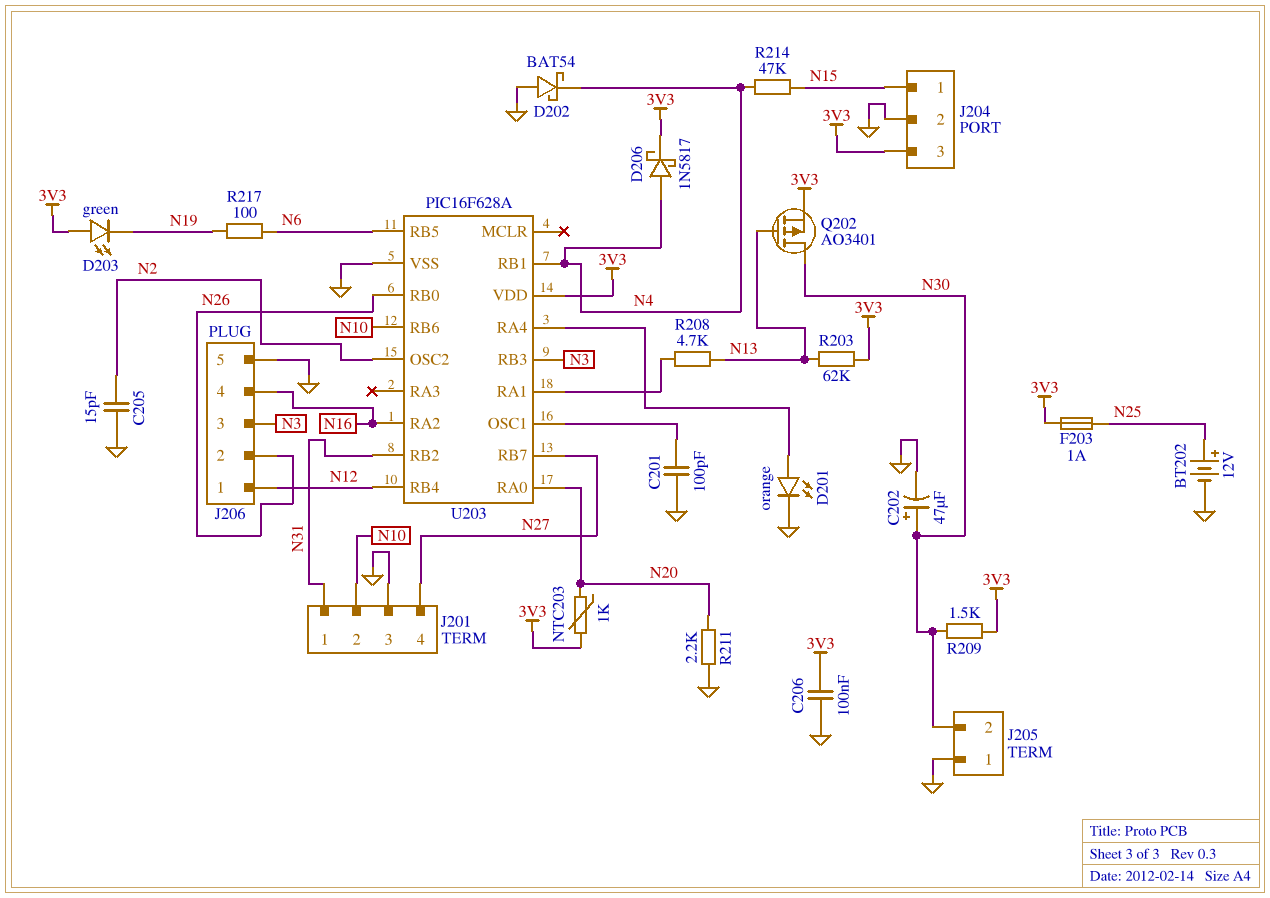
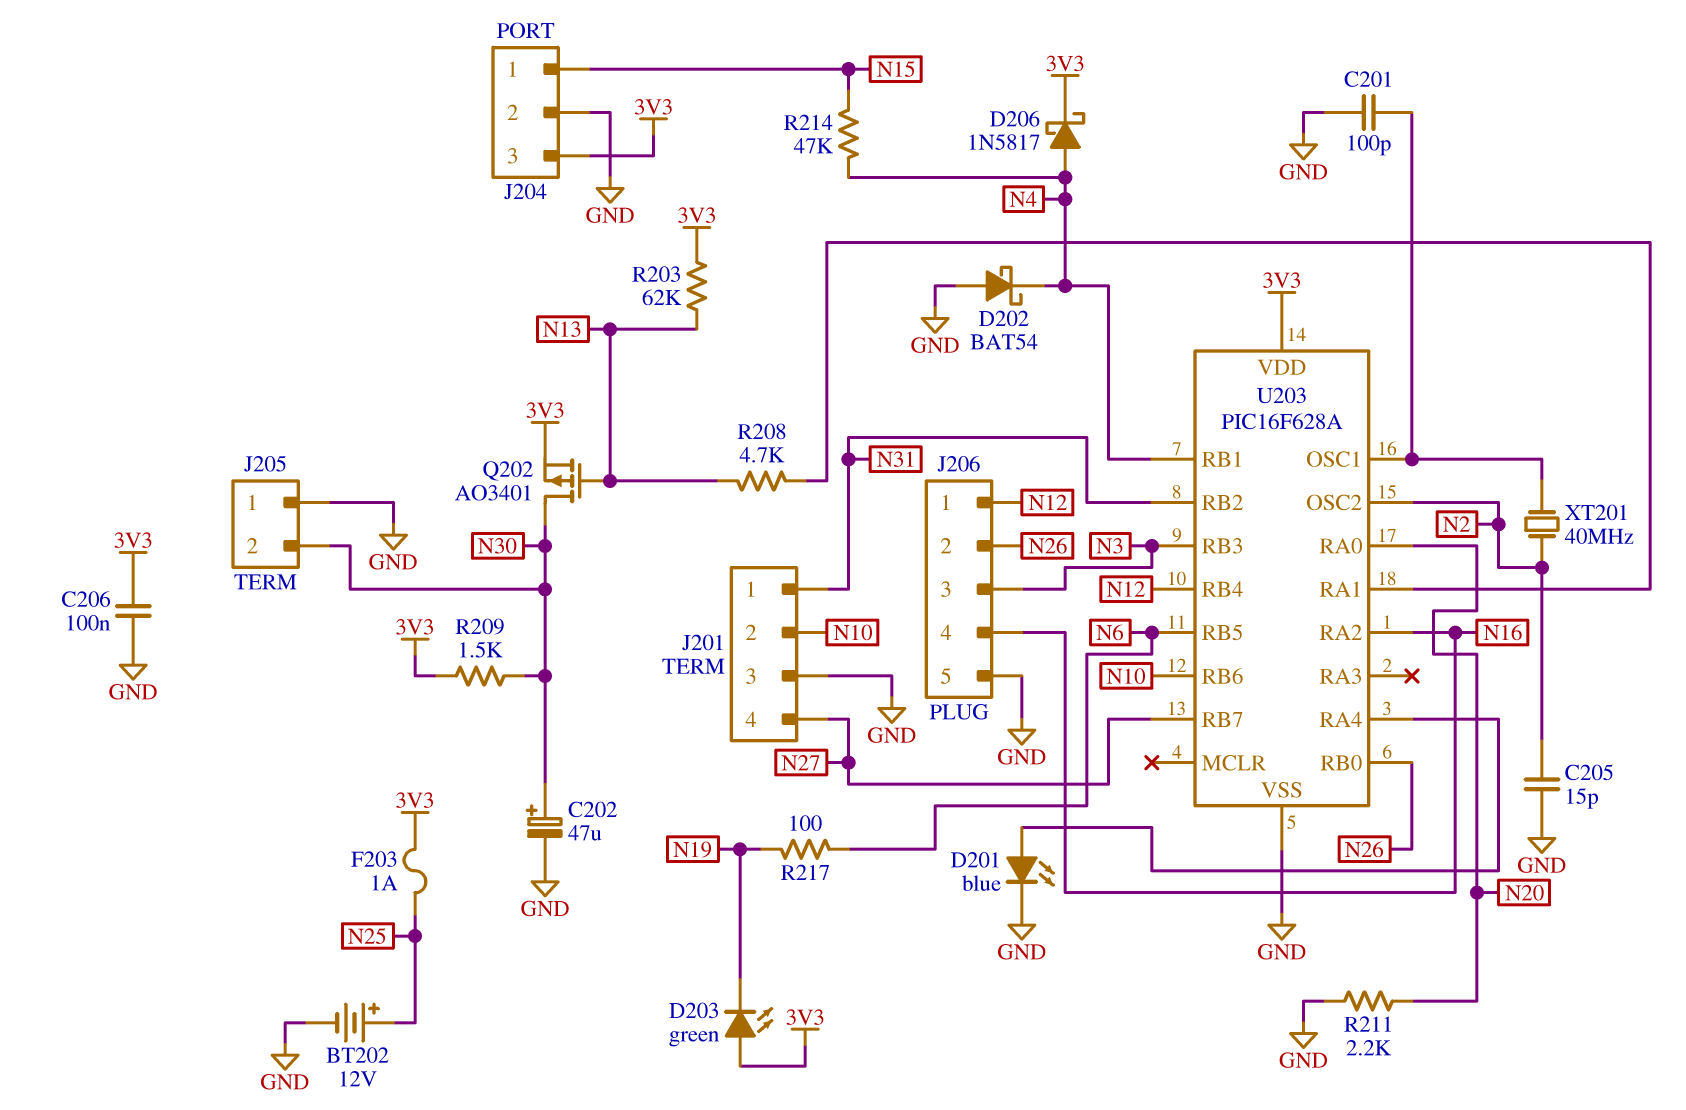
D201: LED orange (A U203/RA4, K GND) -> LED blue (A U203/RA4, K GND)
NTC203: 1k (3V3, N20) -> none
XT201: none -> 40MHz (N2, U203/OSC1)

